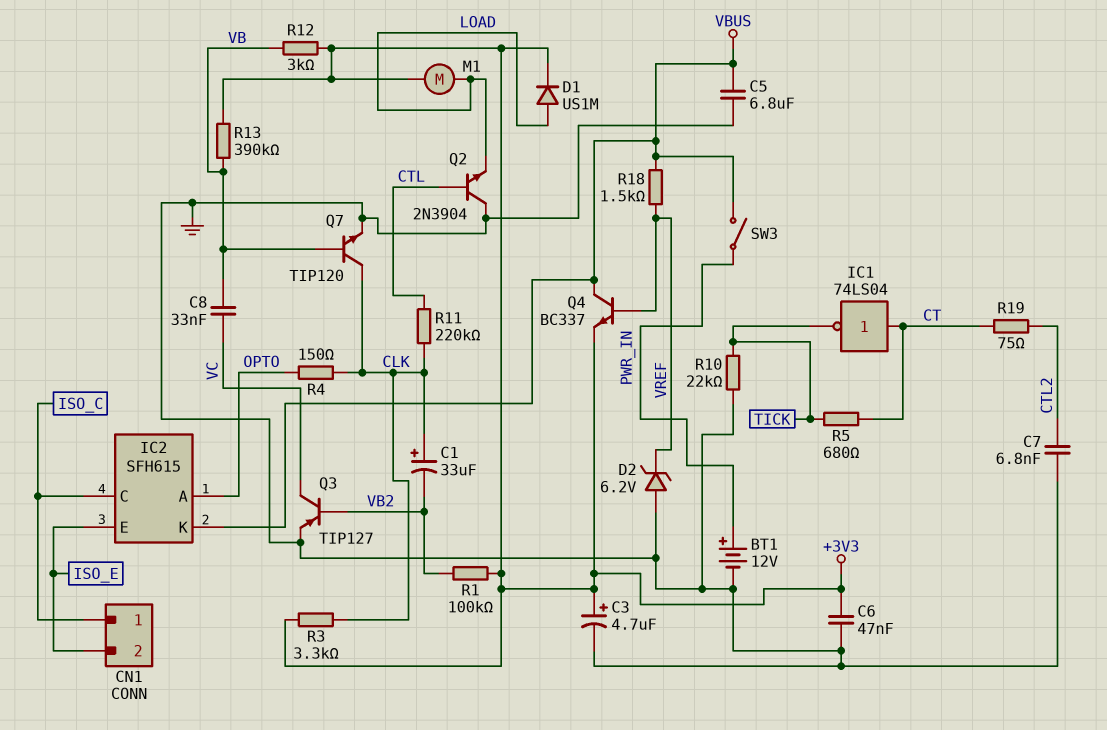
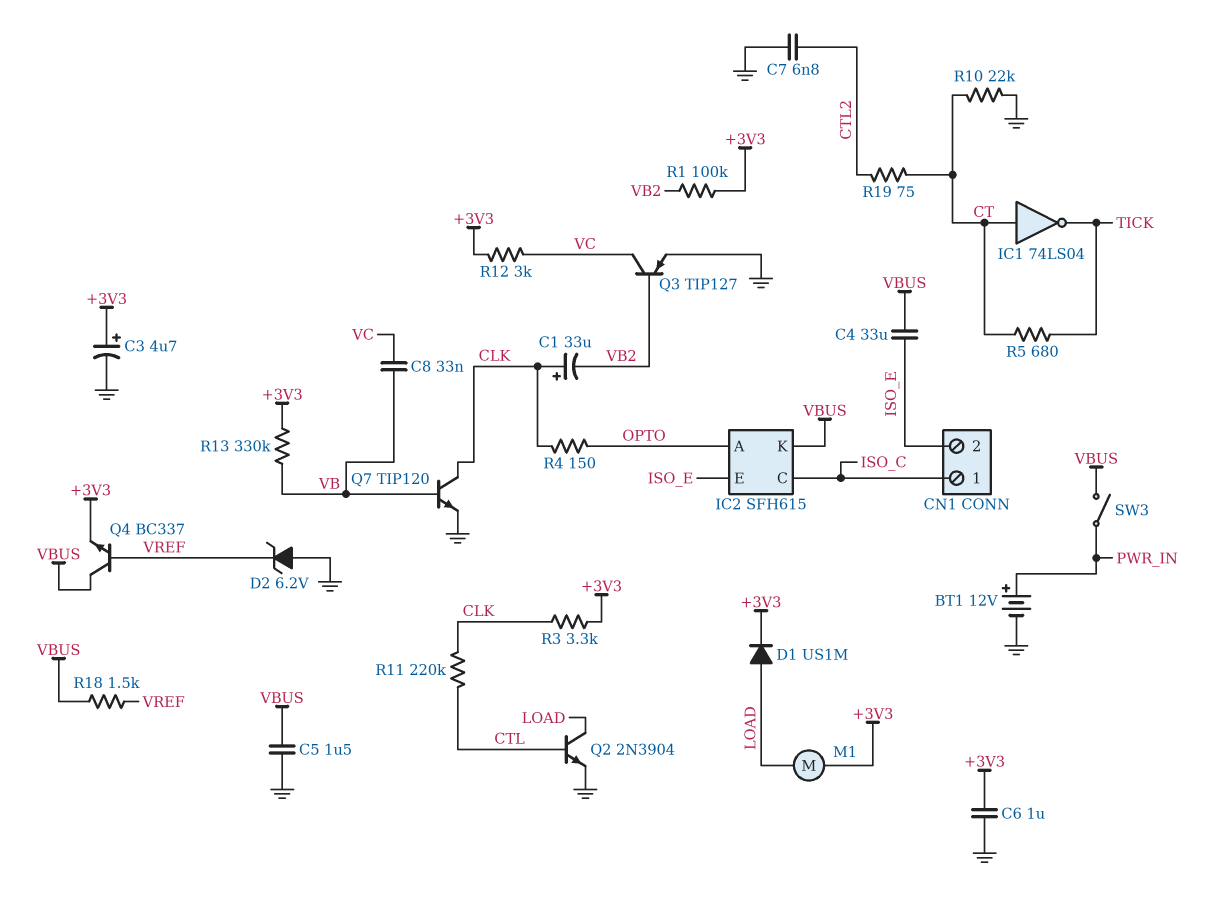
C4: none -> 33uF (ISO_E, VBUS)
C5: 6.8uF (GND, VBUS) -> 1.5uF (GND, VBUS)
C6: 47nF (+3V3, GND) -> 1uF (+3V3, GND)
Q2: NPN 2N3904 (B CTL, C GND, E LOAD) -> NPN 2N3904 (B CTL, C LOAD, E GND)
R10: 22k (GND, TICK) -> 22k (CT, GND)
R12: 3k (+3V3, VB) -> 3k (+3V3, VC)
R13: 390k (+3V3, VB) -> 330k (+3V3, VB)

